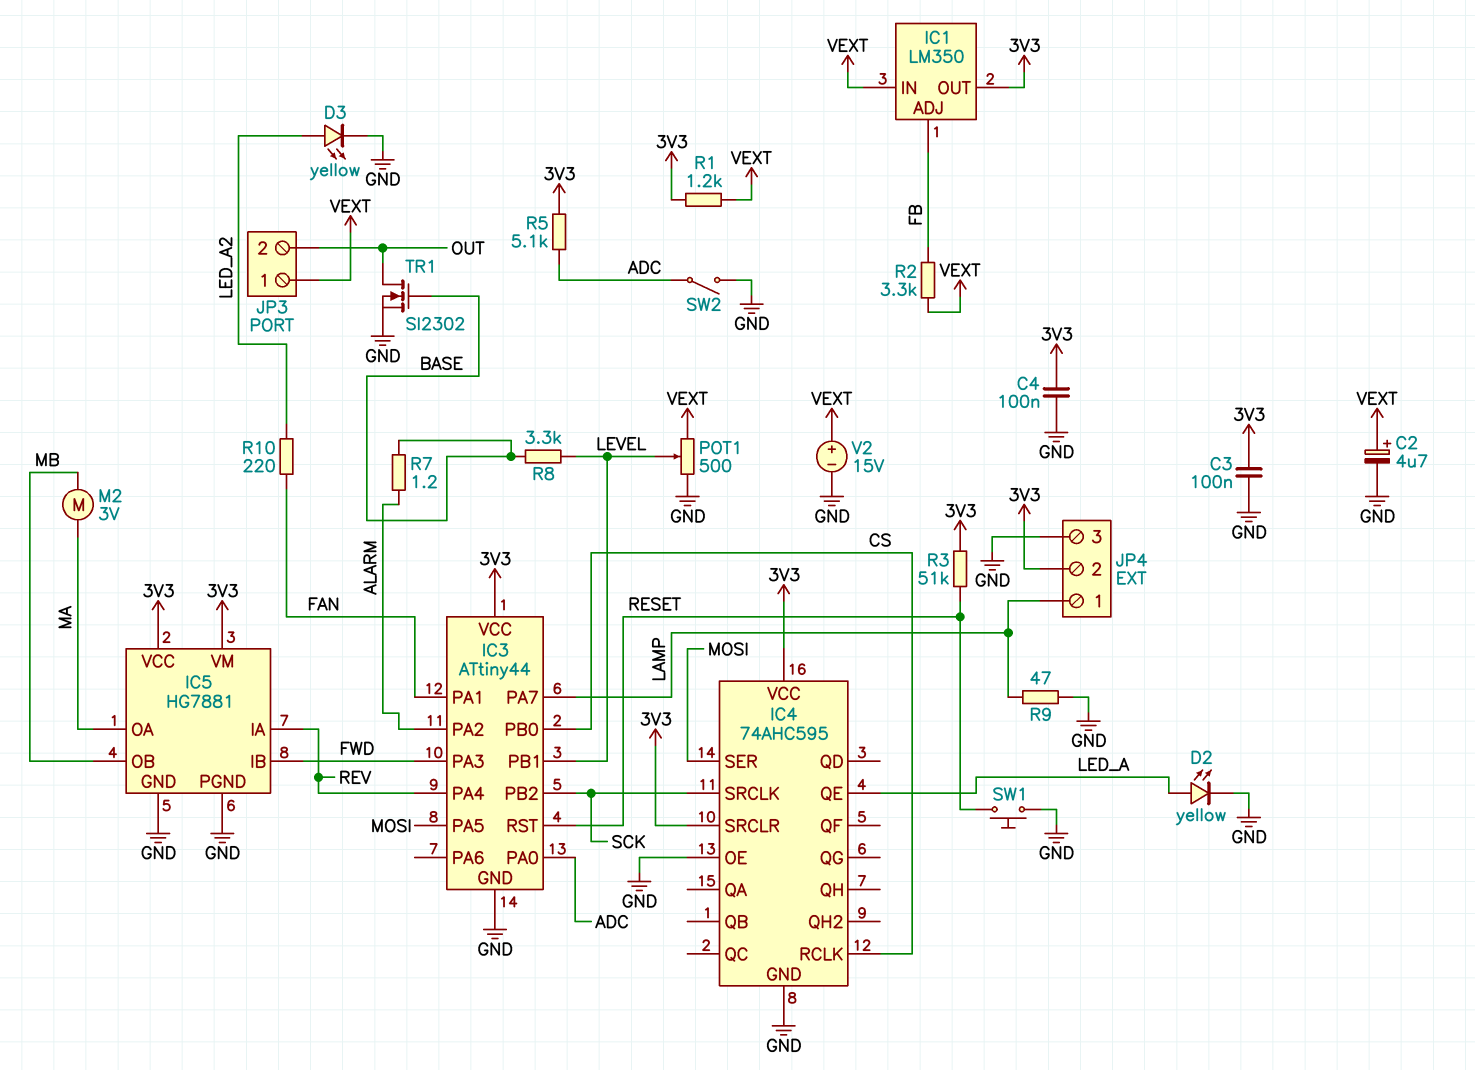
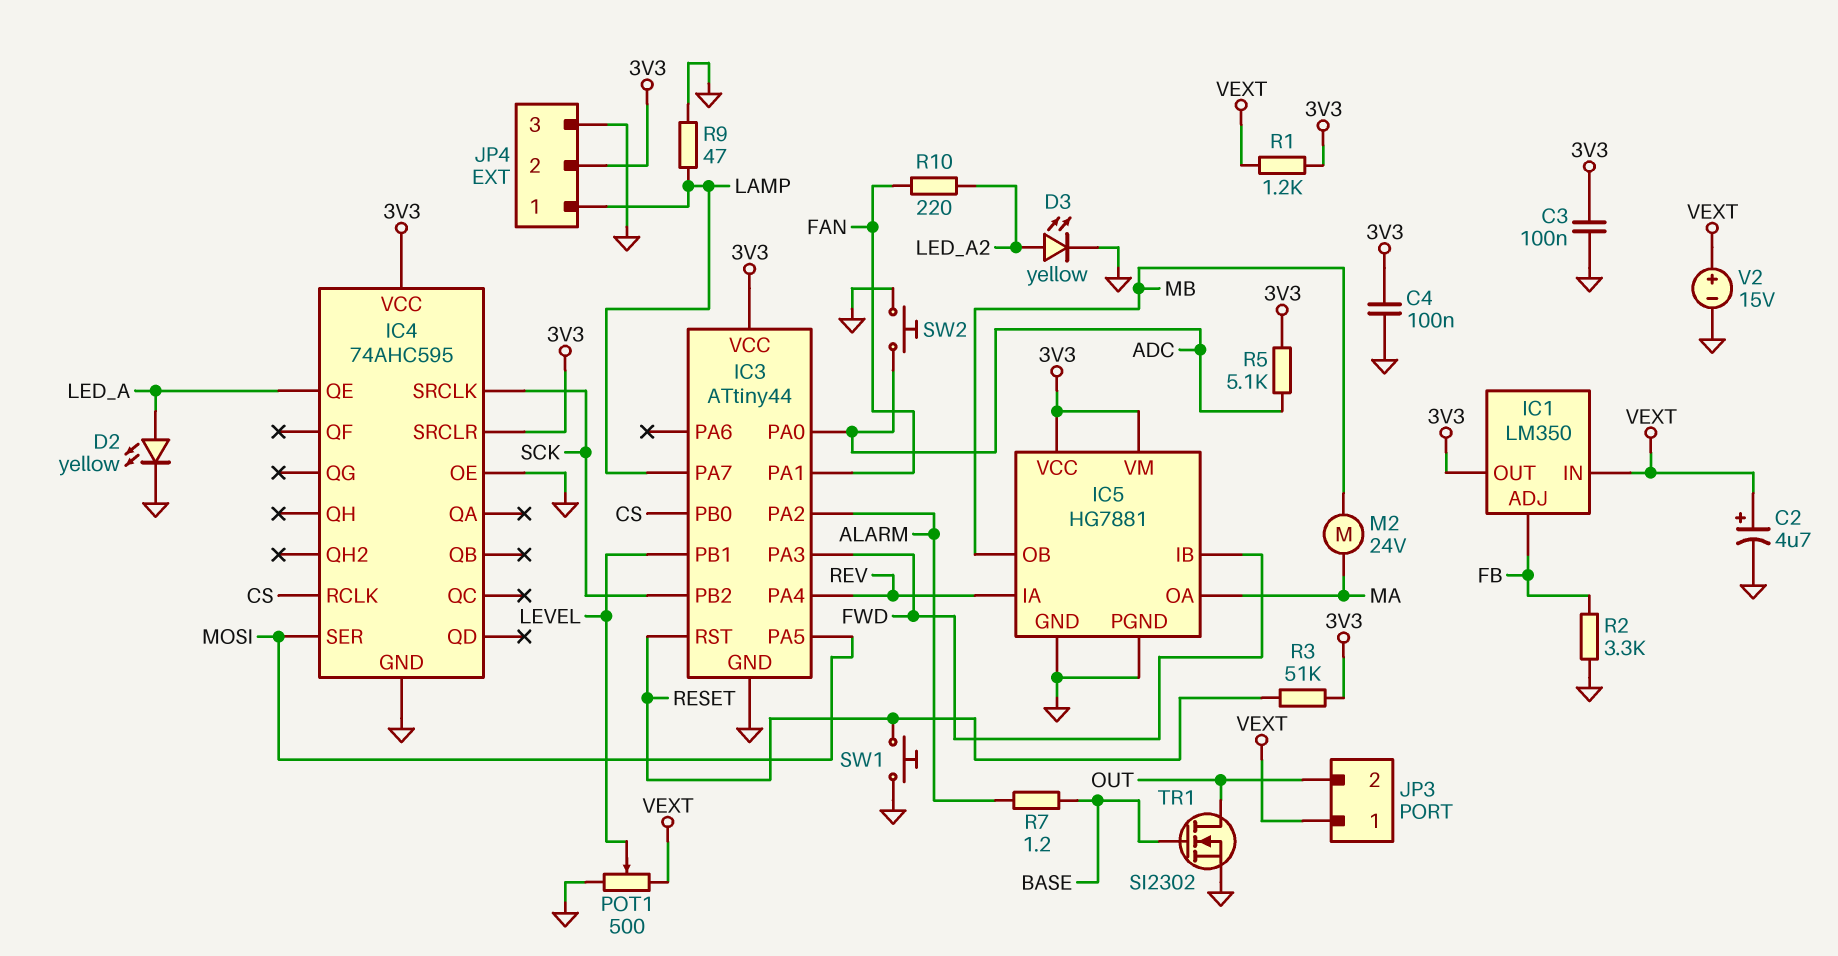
M2: motor 3V (MA, MB) -> motor 24V (MA, MB)
R2: 3.3k (FB, VEXT) -> 3.3k (FB, GND)
R8: 3.3k (BASE, LEVEL) -> none
SW2: switch (ADC, GND) -> button (ADC, GND)

